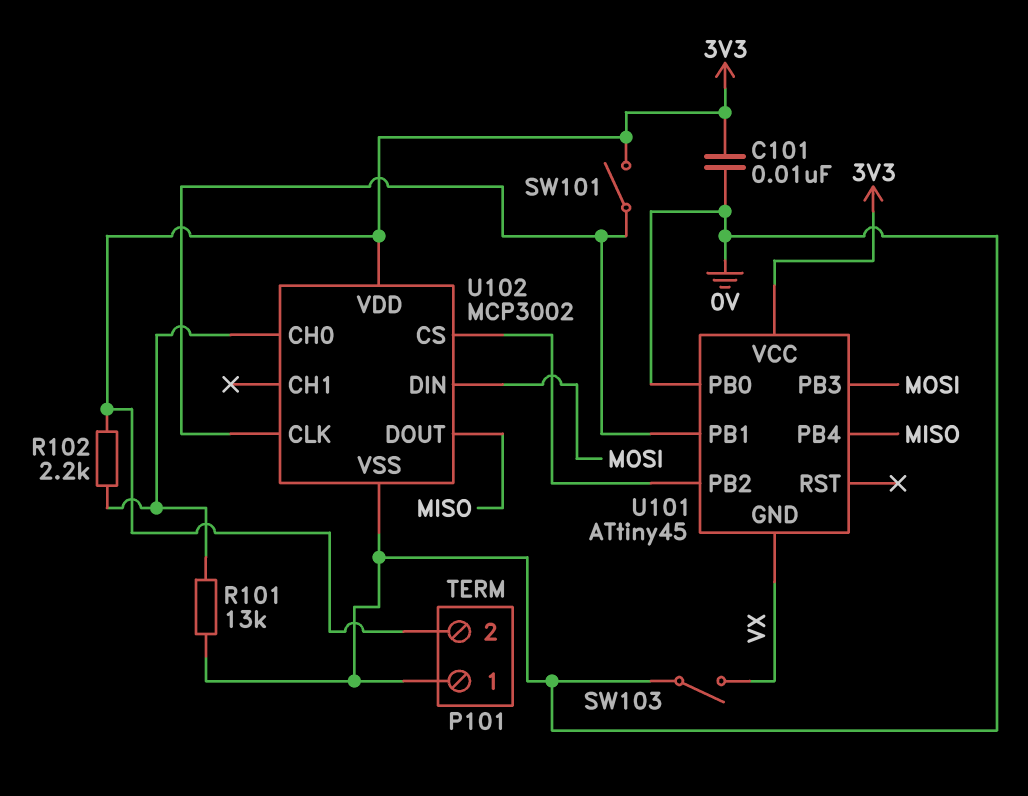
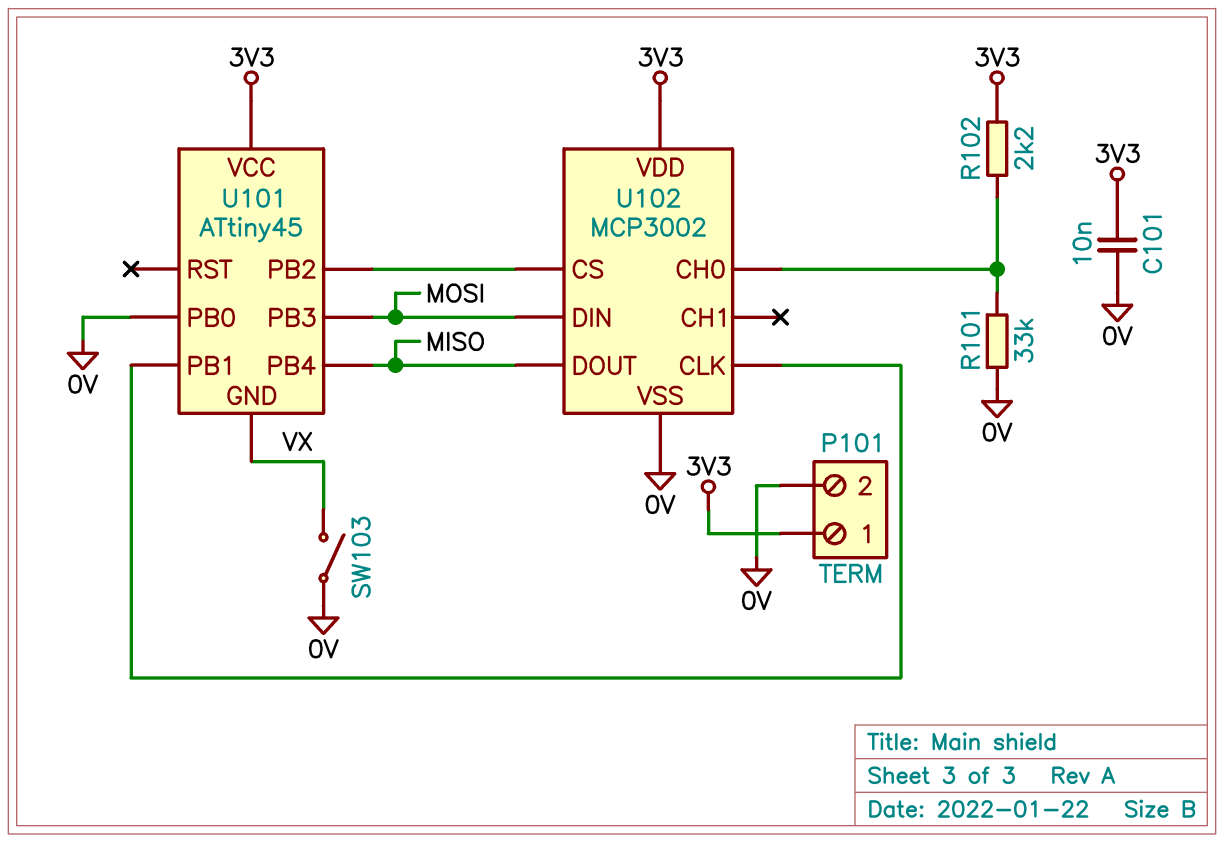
P101 pin 1: 0V -> 3V3
P101 pin 2: 3V3 -> 0V
R101: 13k (0V, U102/CH0) -> 33k (0V, U102/CH0)
SW101: switch (3V3, U101/PB1) -> none

